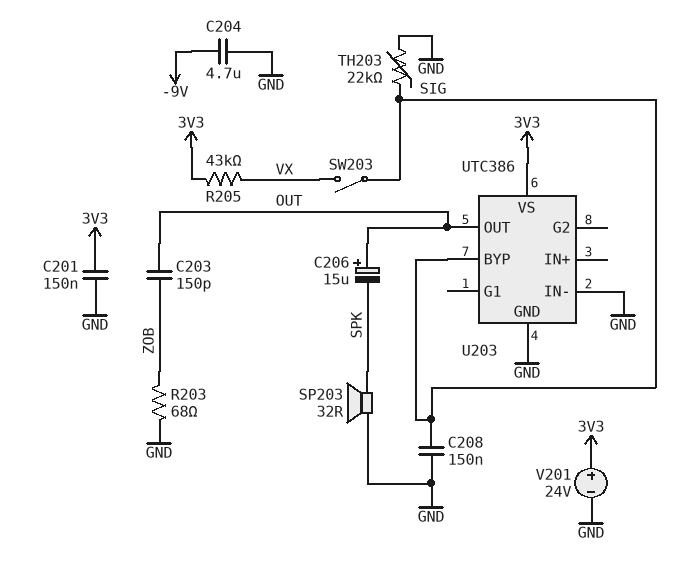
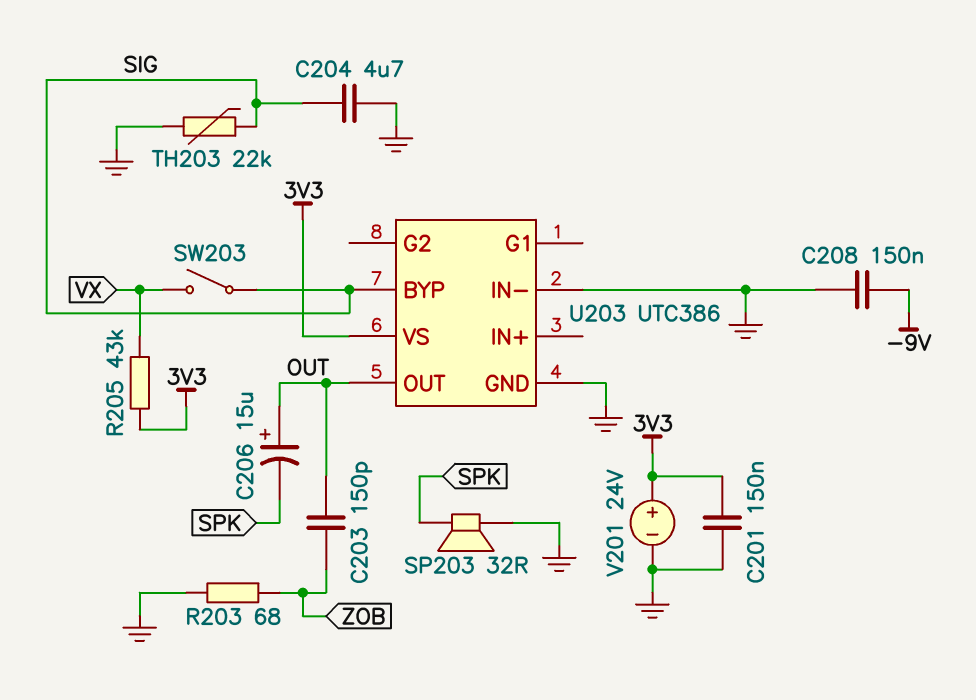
C204: 4.7uF (-9V, GND) -> 4.7uF (GND, SIG)
C208: 150nF (GND, SIG) -> 150nF (-9V, GND)

